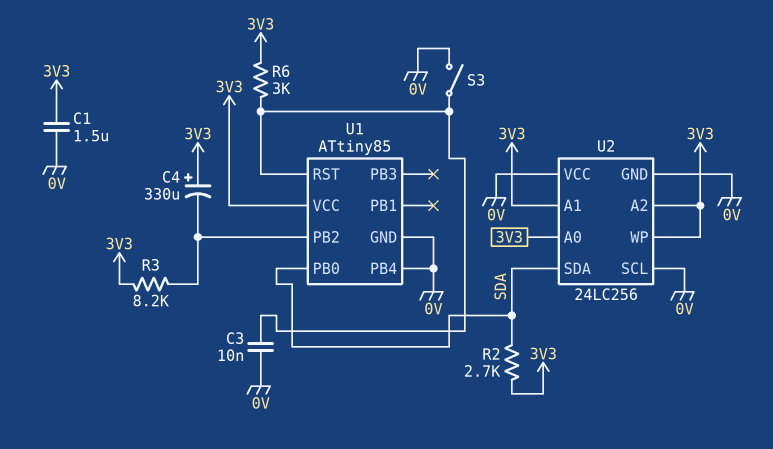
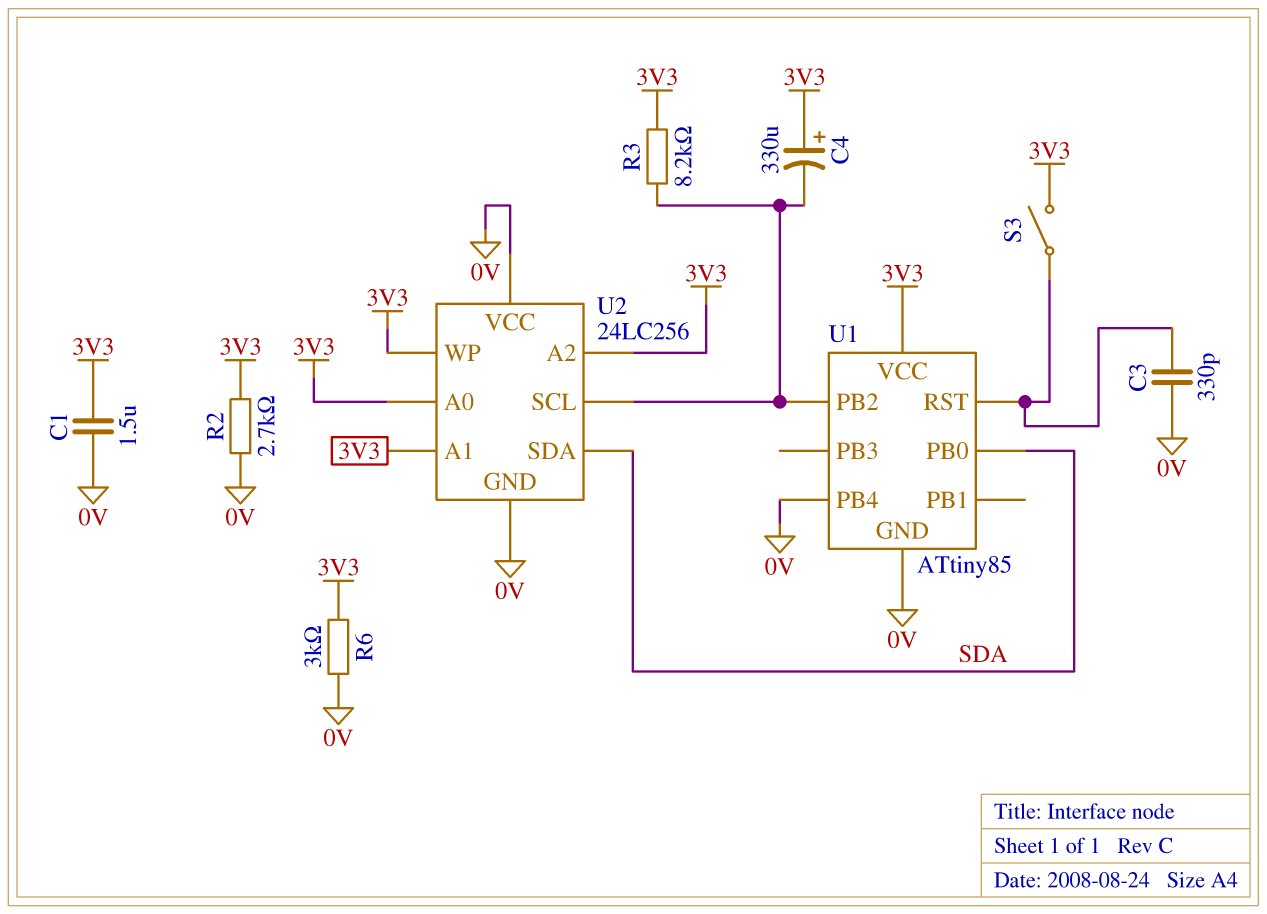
C3: 10nF (0V, U1/RST) -> 330pF (0V, U1/RST)
R2: 2.7k (3V3, SDA) -> 2.7k (0V, 3V3)
R6: 3k (3V3, U1/RST) -> 3k (0V, 3V3)
S3: switch (0V, U1/RST) -> switch (3V3, U1/RST)
U2 pin SCL: 0V -> U1/PB2

